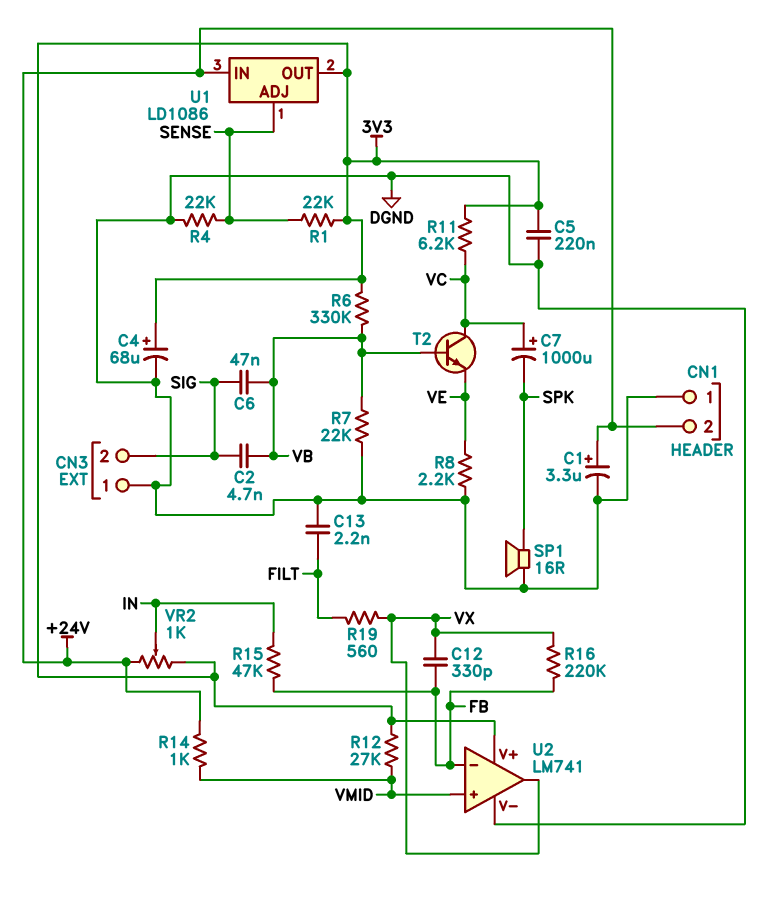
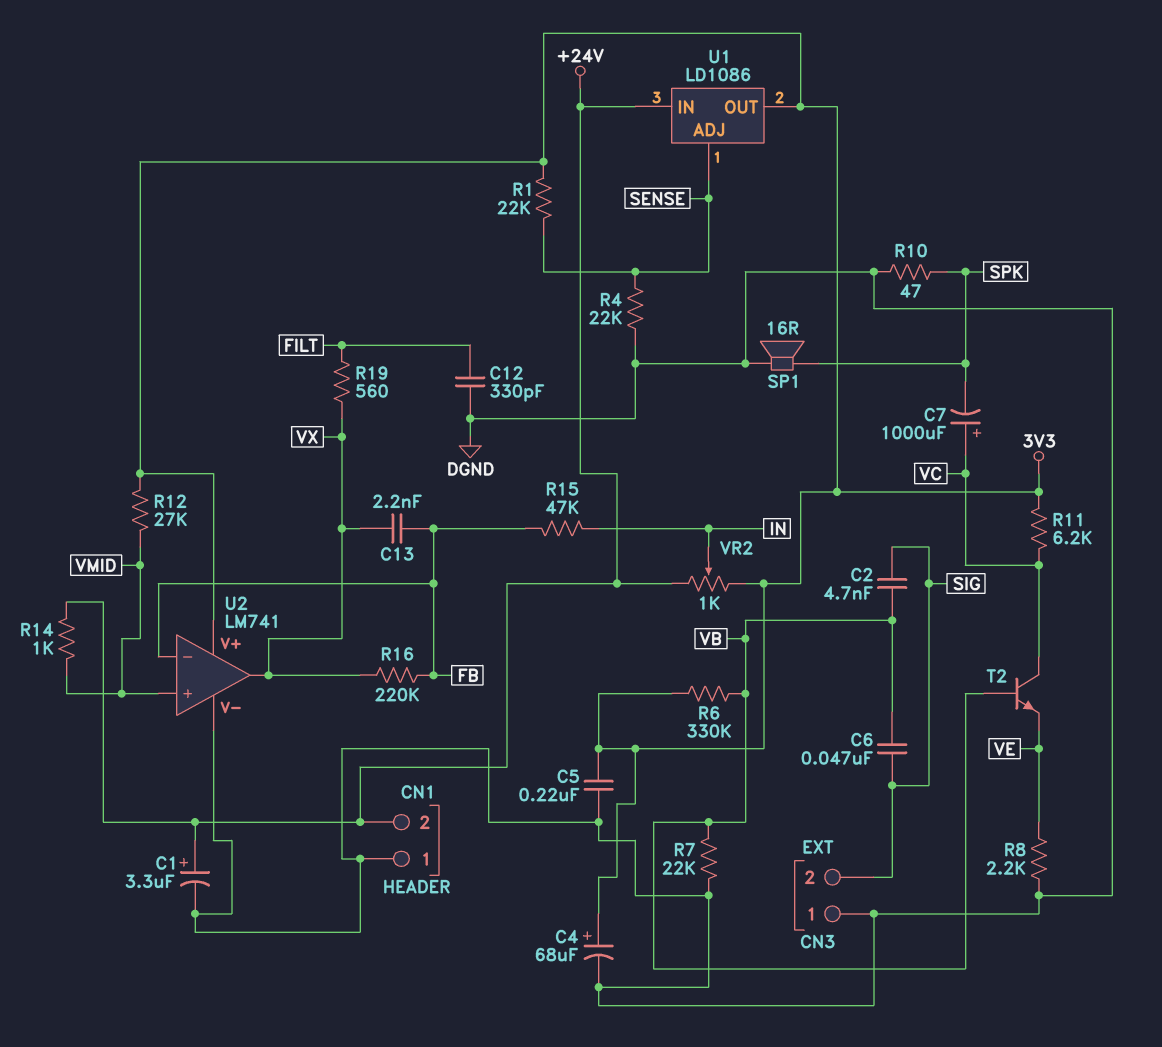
C12: 330pF (FB, VX) -> 330pF (DGND, FILT)
C13: 2.2nF (DGND, FILT) -> 2.2nF (FB, VX)
R10: none -> 47 (DGND, SPK)

